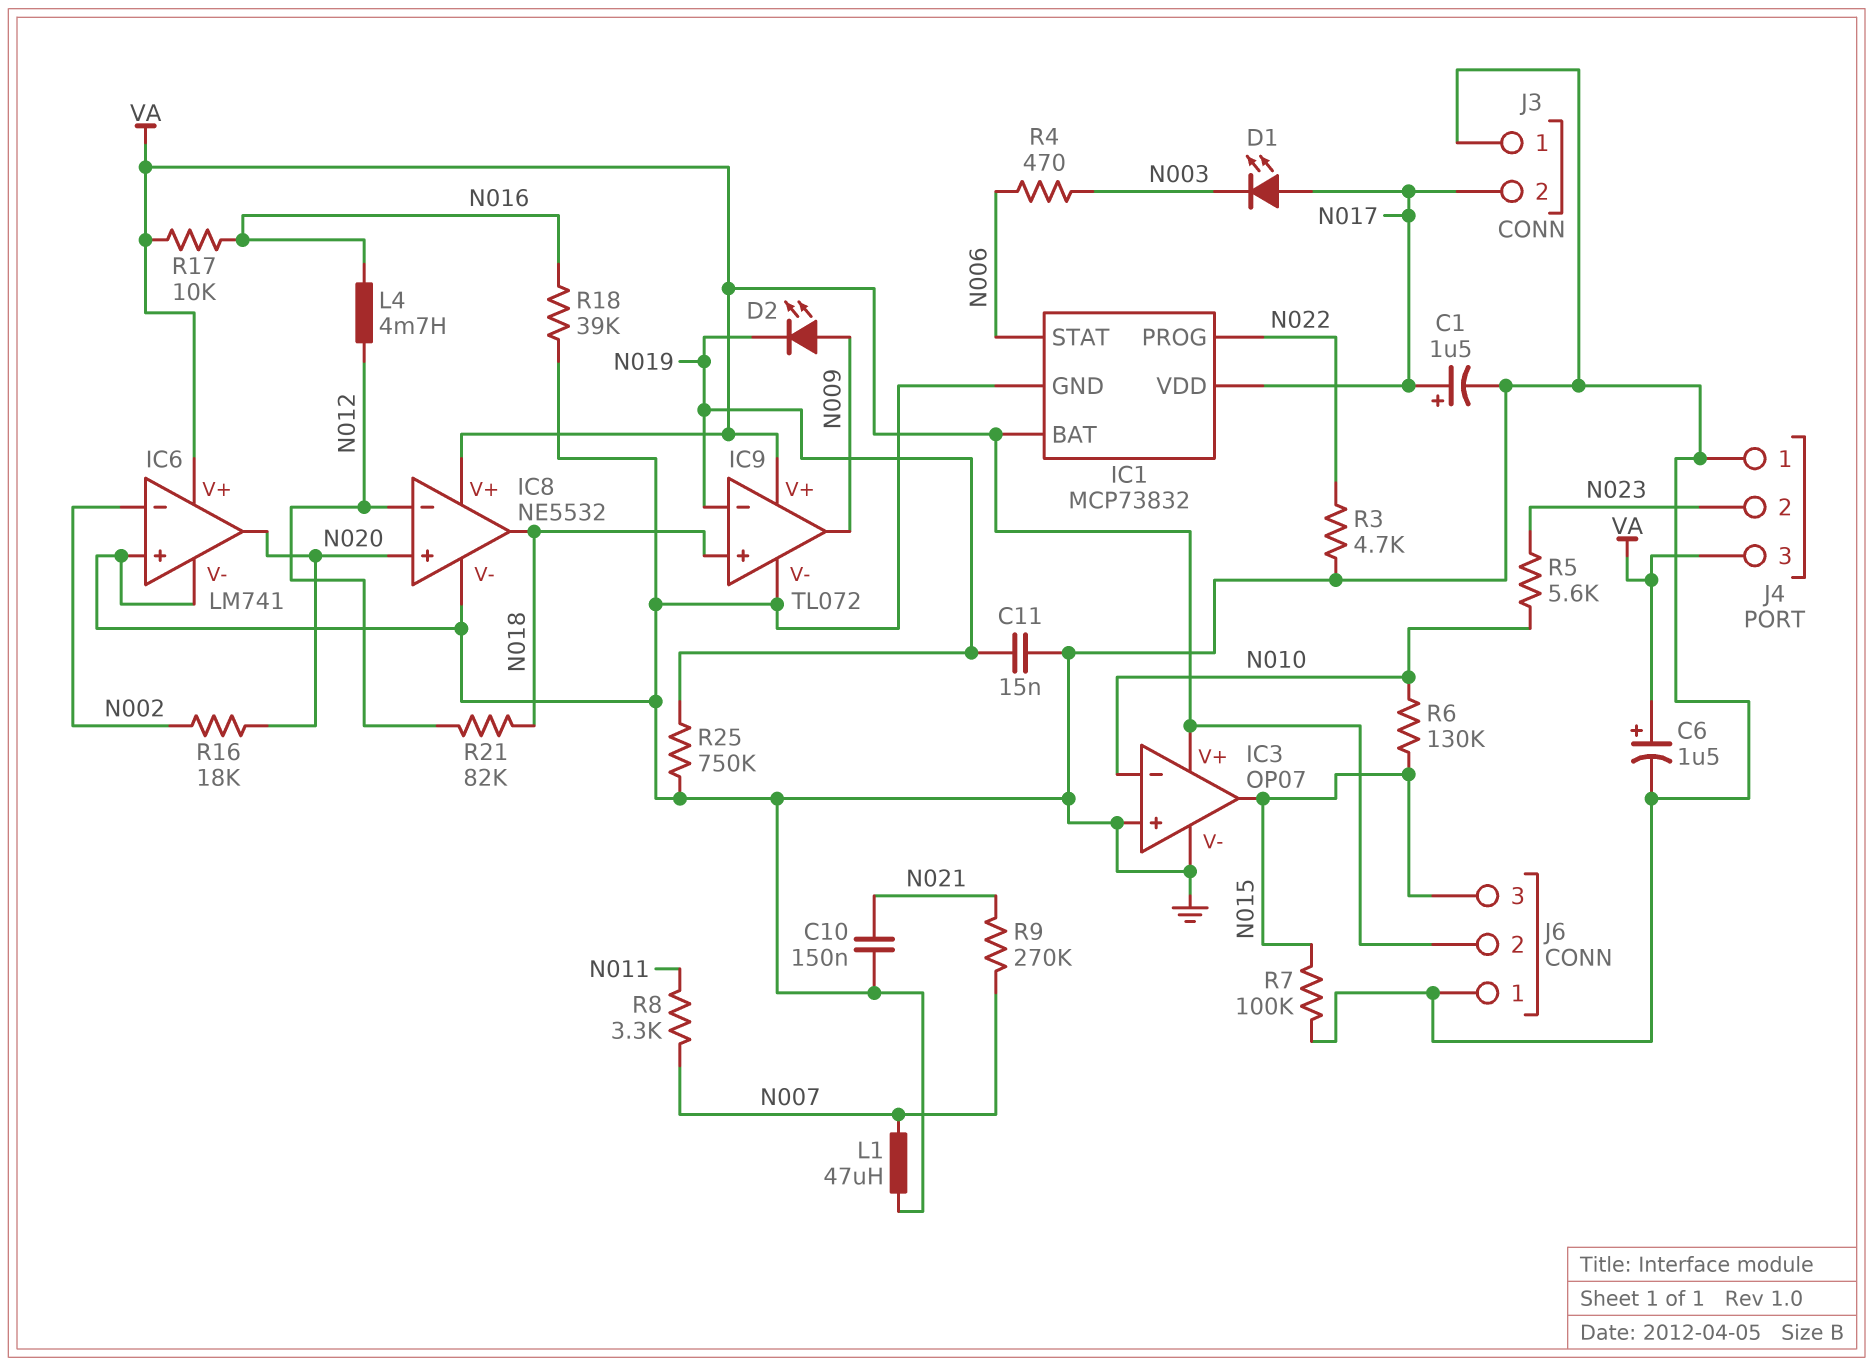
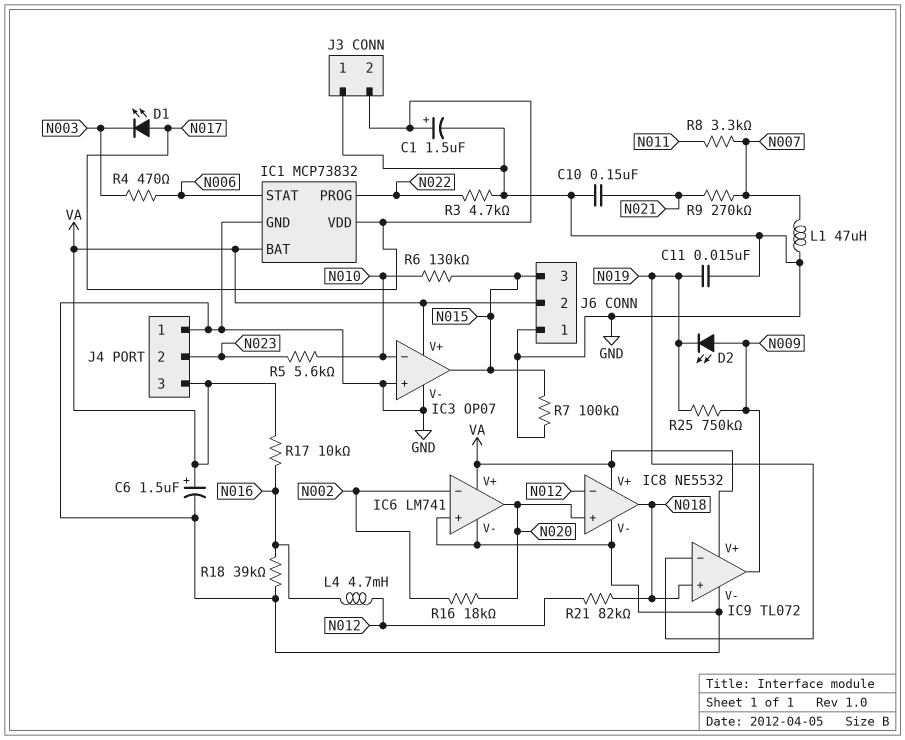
R25: 750k (GND, N019) -> 750k (N009, N019)

